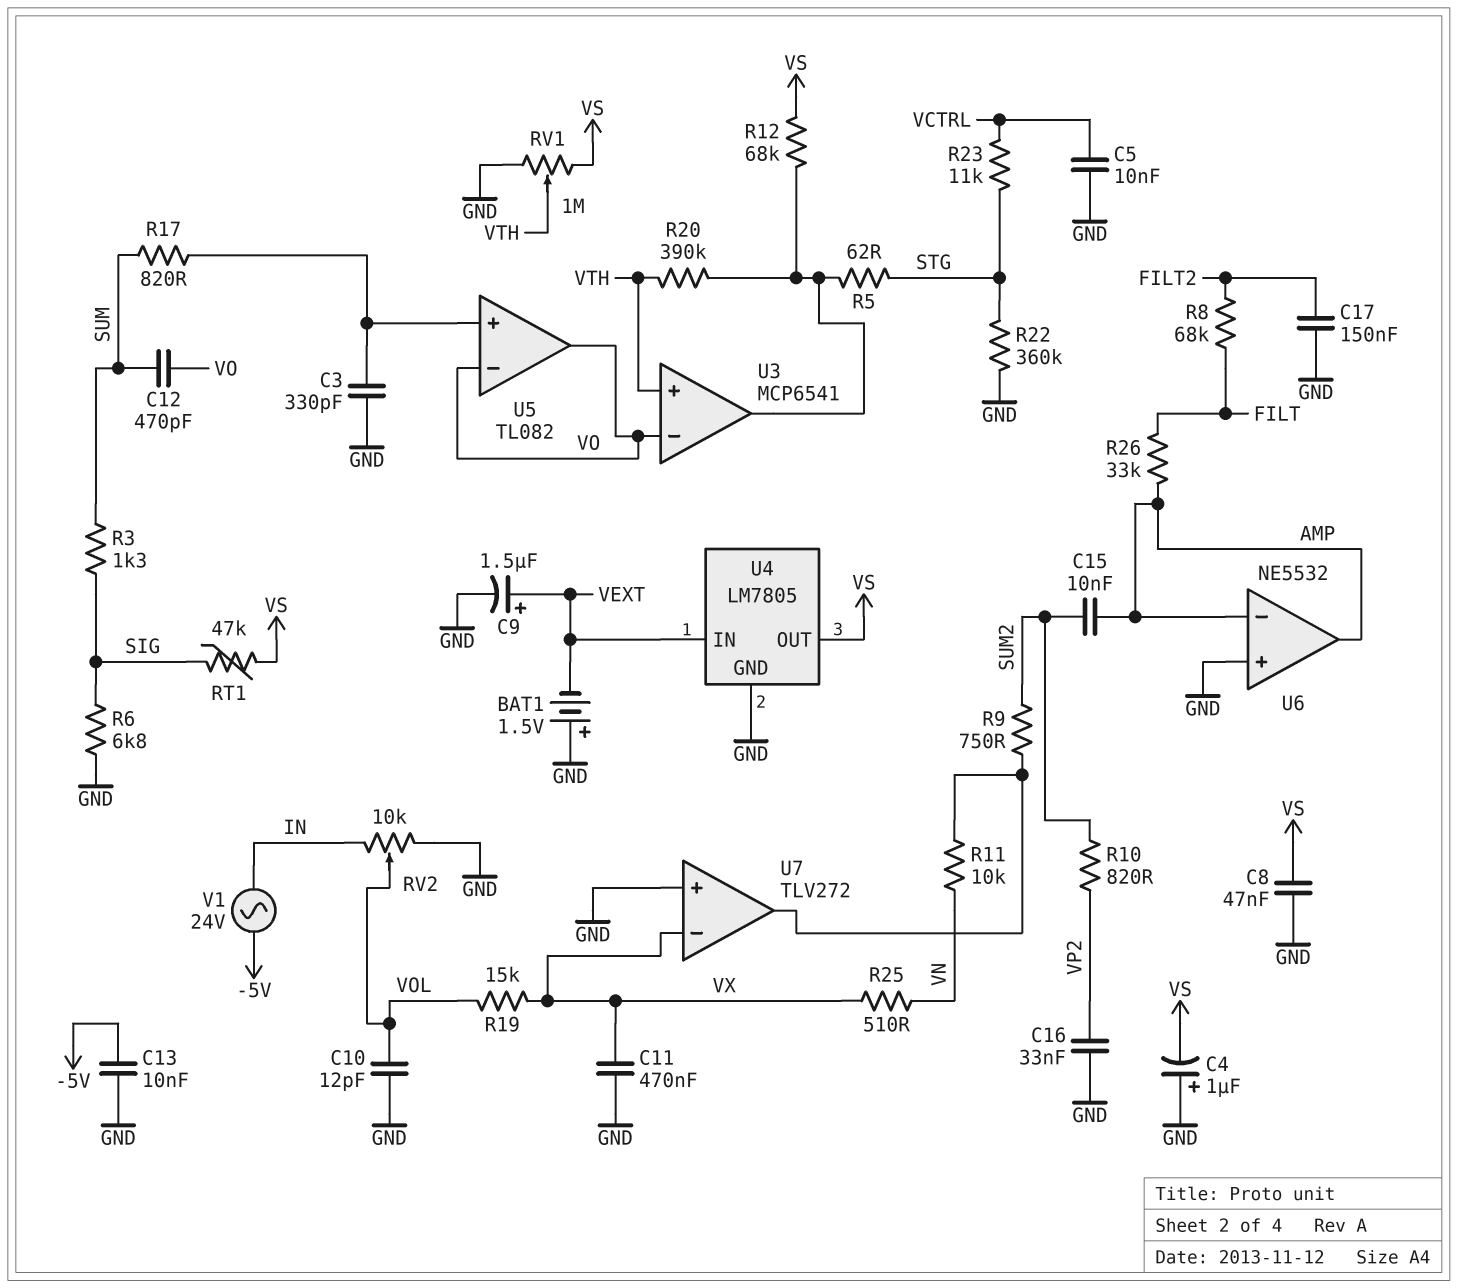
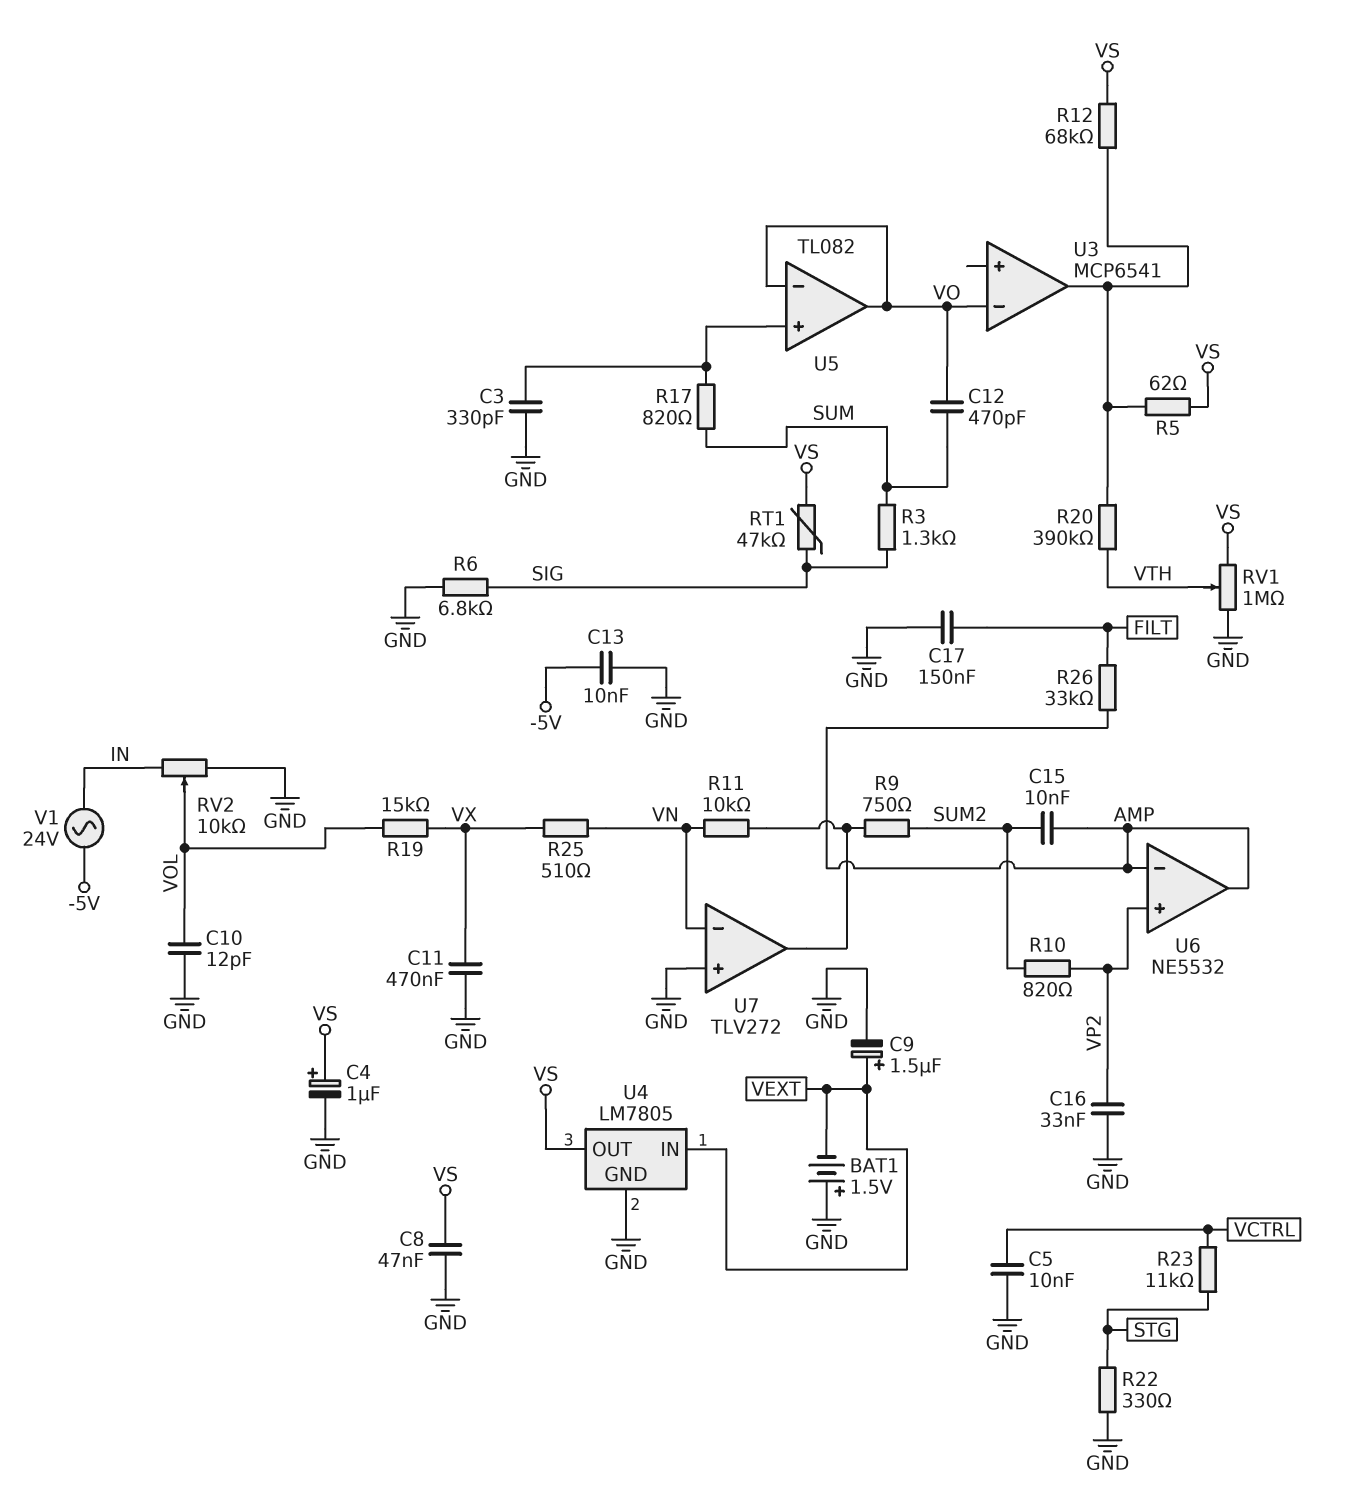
C4: 1uF (plus GND, minus VS) -> 1uF (plus VS, minus GND)
C17: 150nF (FILT2, GND) -> 150nF (FILT, GND)
R5: 62 (STG, U3/out) -> 62 (U3/out, VS)
R8: 68k (FILT, FILT2) -> none
R22: 360k (GND, STG) -> 330 (GND, STG)
U3 pin in+: VTH -> none
U6 pin in+: GND -> VP2
U7 pin in-: VX -> VN

